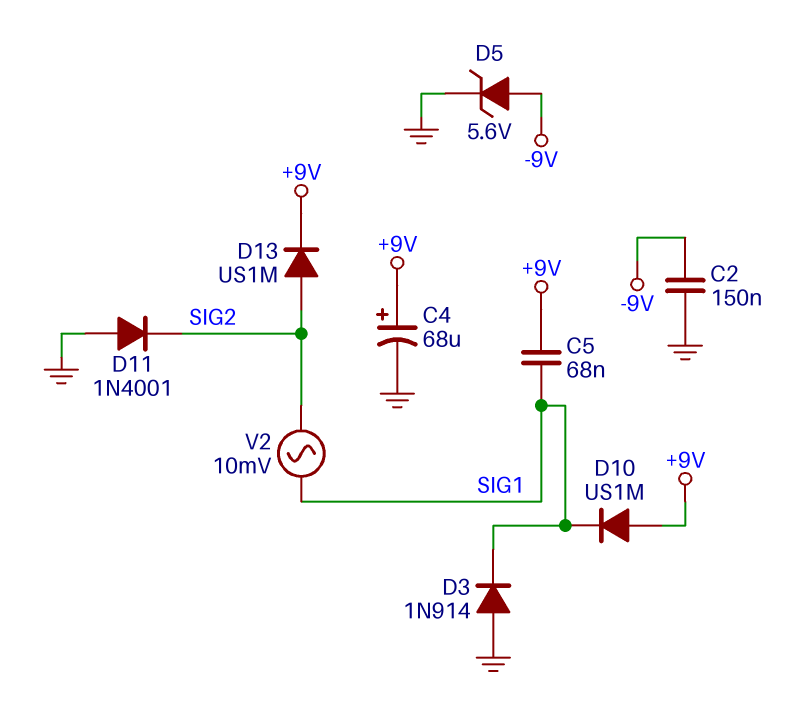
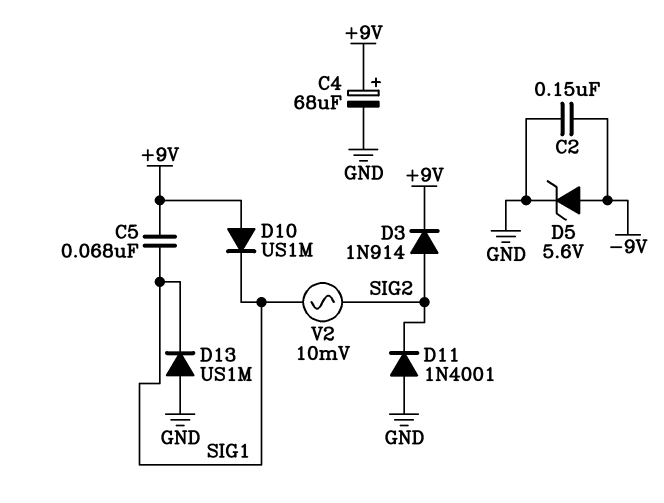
D3: diode 1N914 (A GND, K SIG1) -> diode 1N914 (A SIG2, K +9V)
D13: diode US1M (A SIG2, K +9V) -> diode US1M (A GND, K SIG1)

